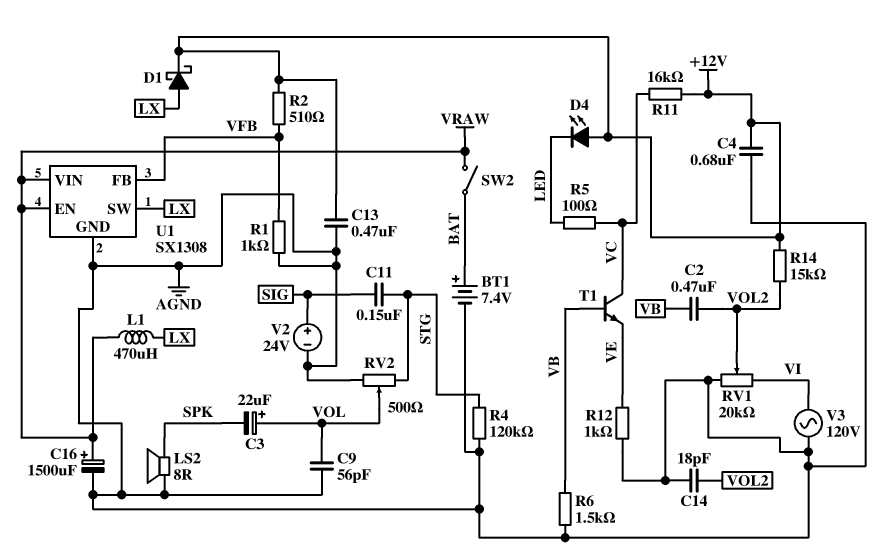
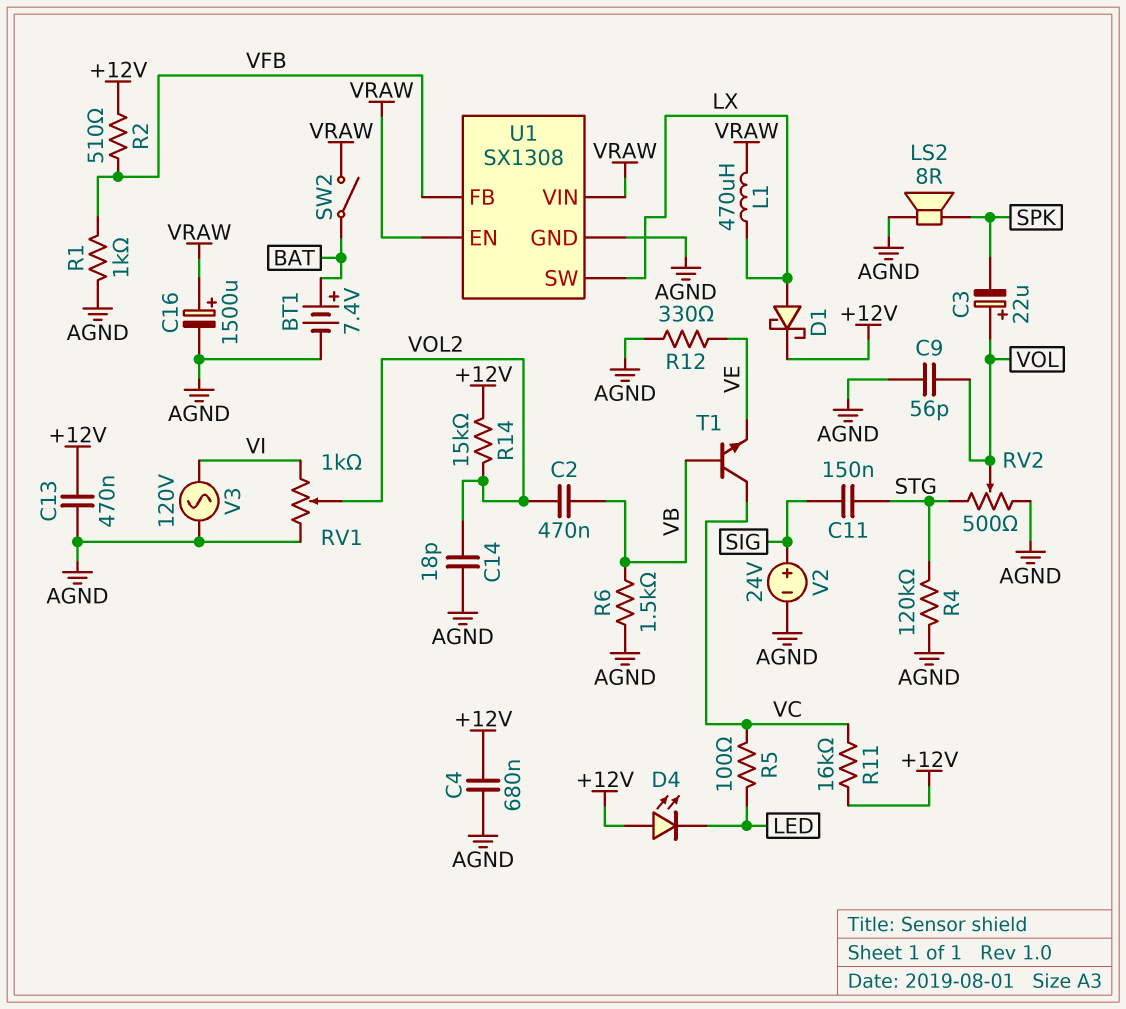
R12: 1k (AGND, VE) -> 330 (AGND, VE)
RV1: 20k (AGND, VI, wiper VOL2) -> 1k (AGND, VI, wiper VOL2)

